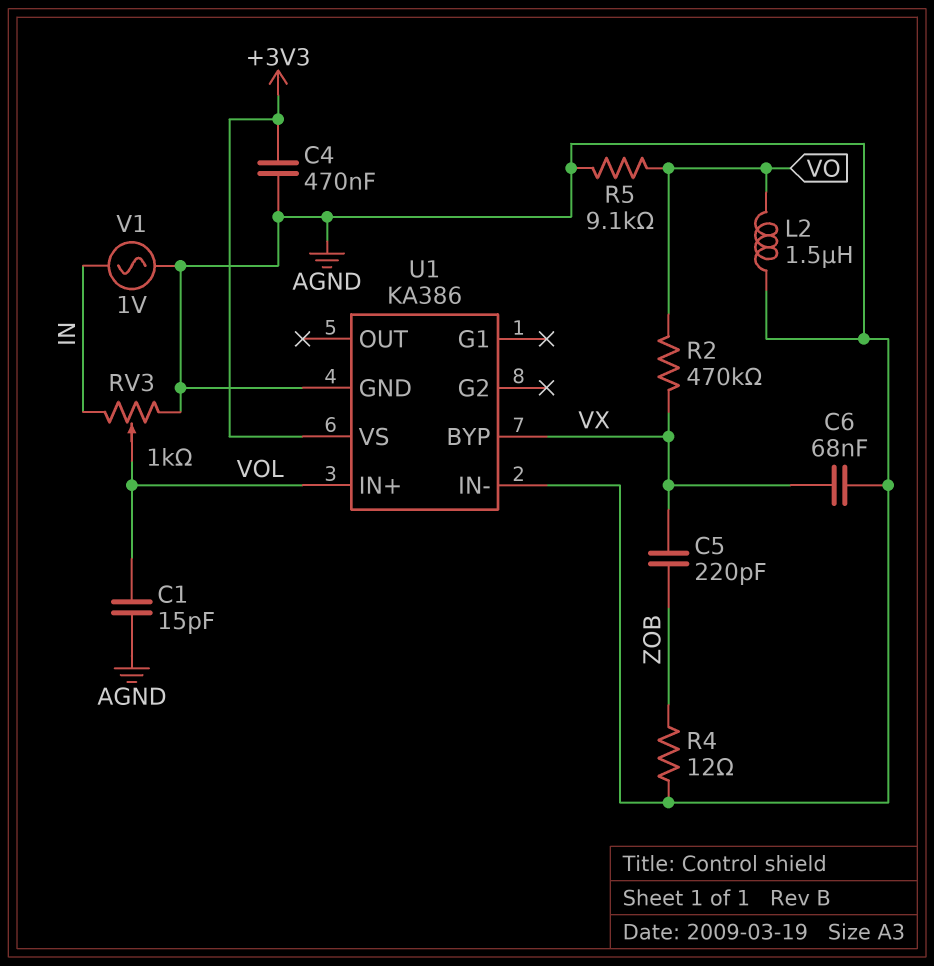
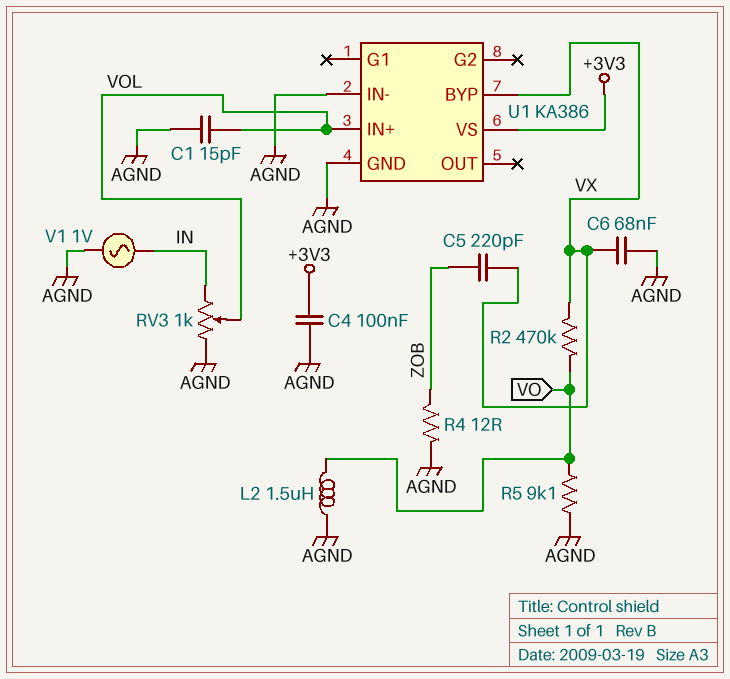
C4: 470nF (+3V3, AGND) -> 100nF (+3V3, AGND)

